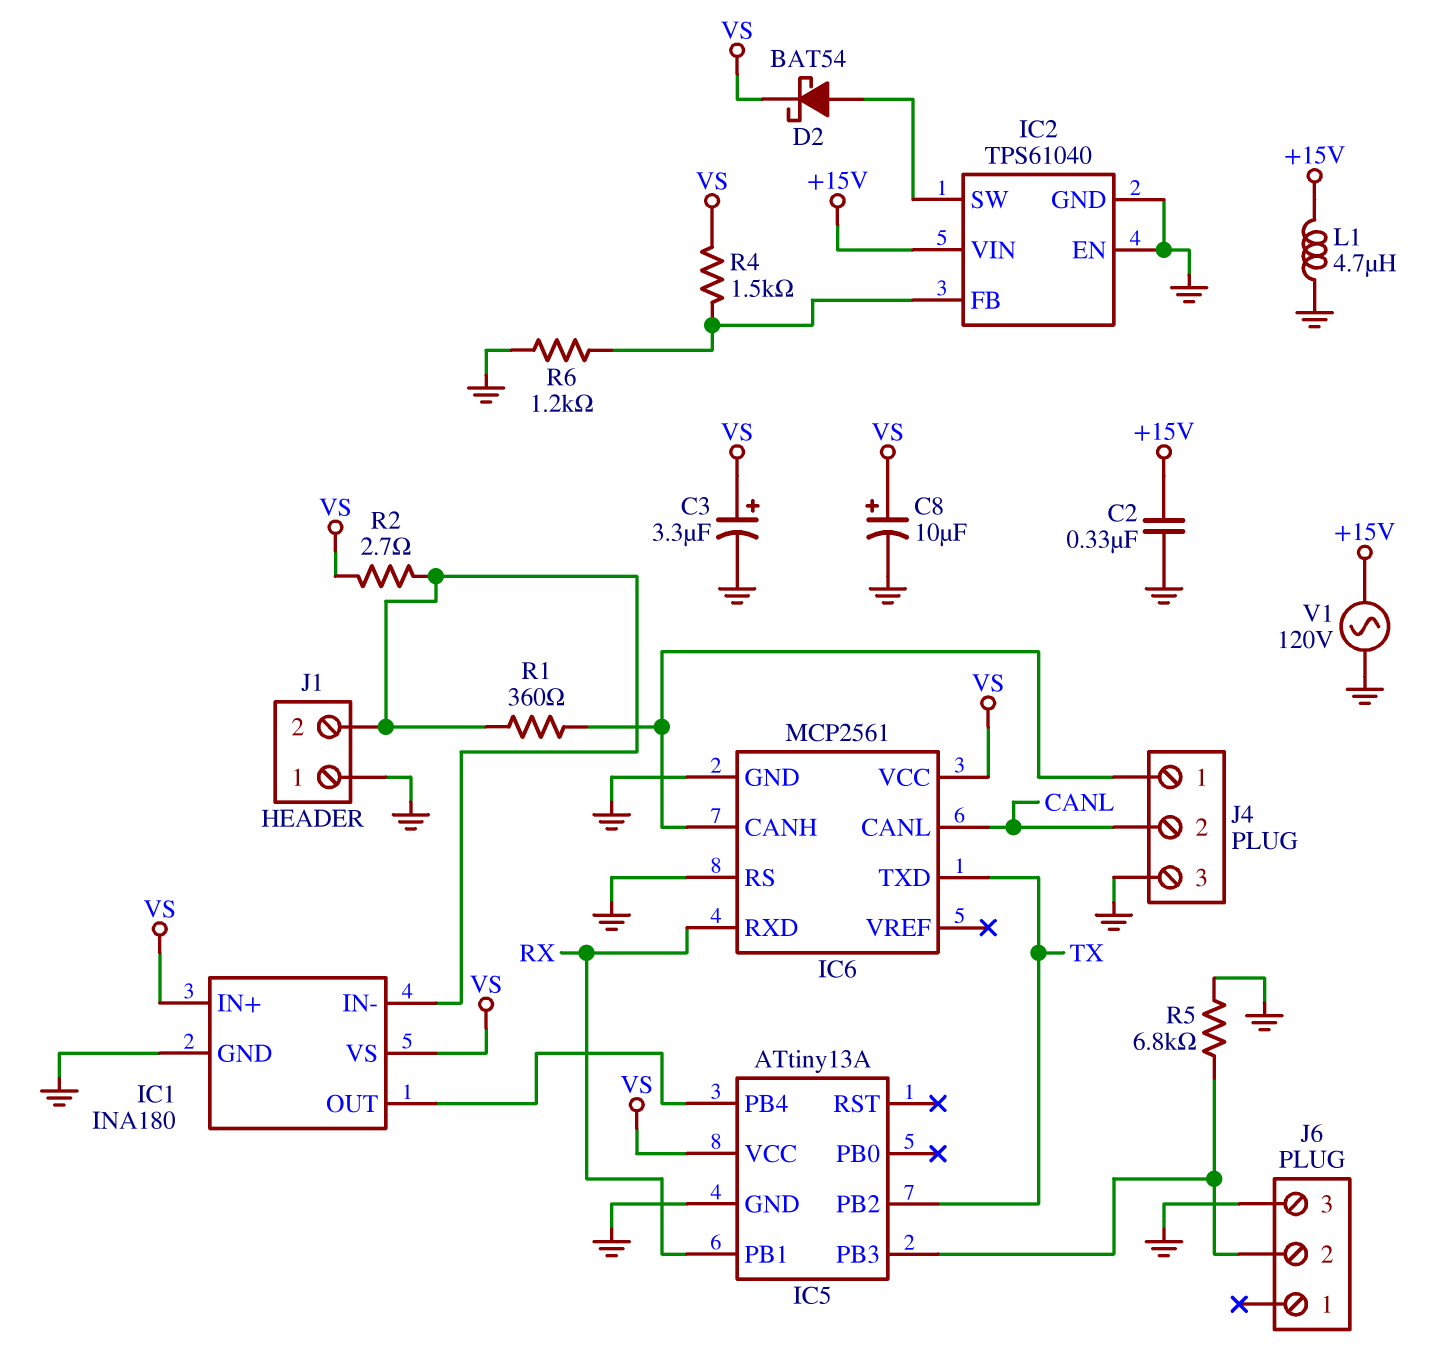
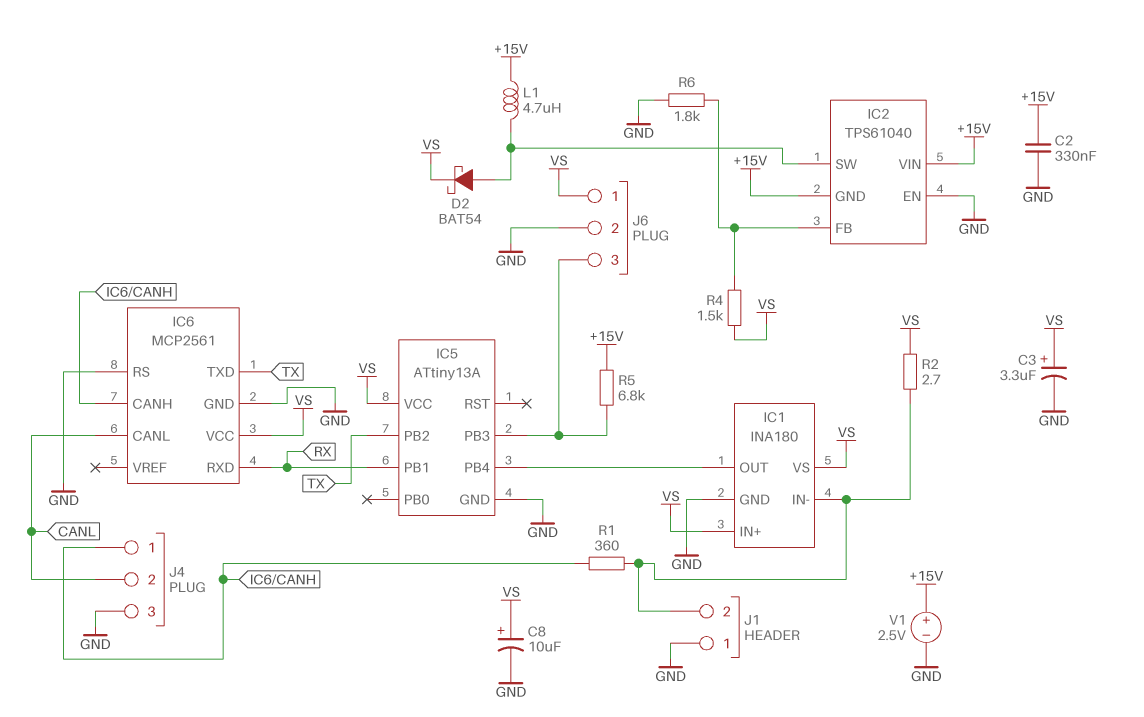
IC2 pin GND: GND -> +15V
J6 pin 1: none -> VS
J6 pin 2: IC5/PB3 -> GND
J6 pin 3: GND -> IC5/PB3
L1: 4.7uH (+15V, GND) -> 4.7uH (+15V, IC2/SW)
R5: 6.8k (GND, IC5/PB3) -> 6.8k (+15V, IC5/PB3)
R6: 1.2k (GND, IC2/FB) -> 1.8k (GND, IC2/FB)
V1: AC 120V (+15V, GND) -> 2.5V (plus +15V, minus GND)

